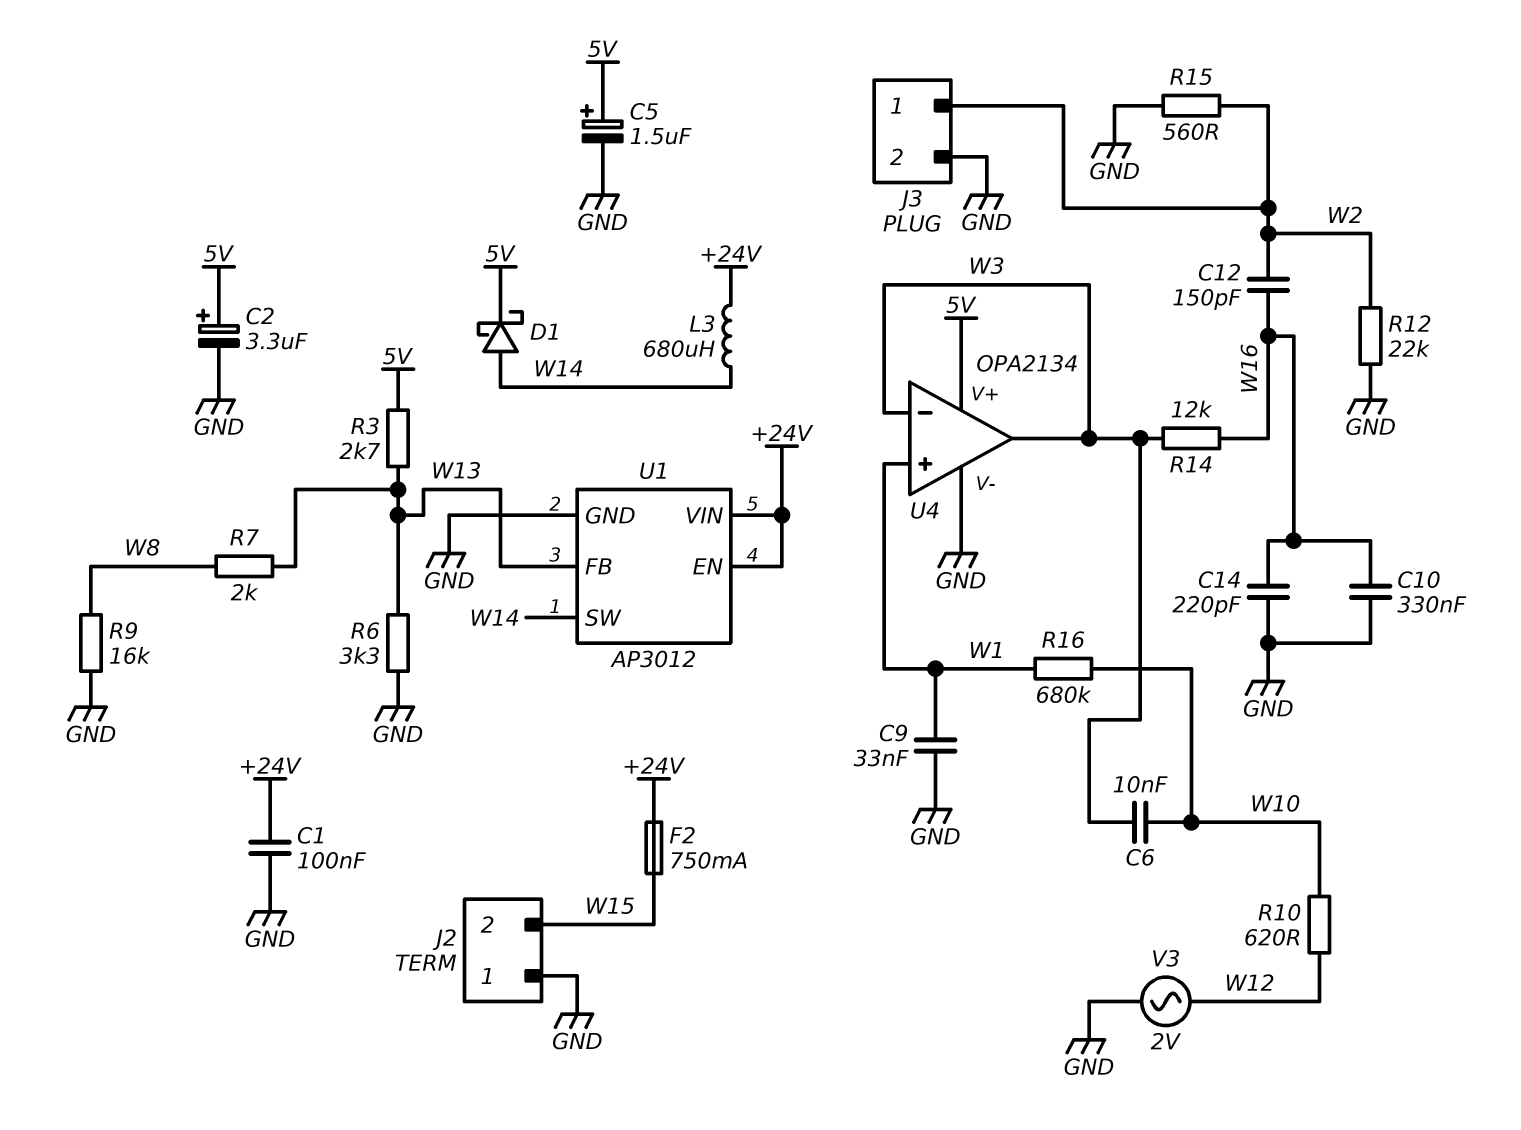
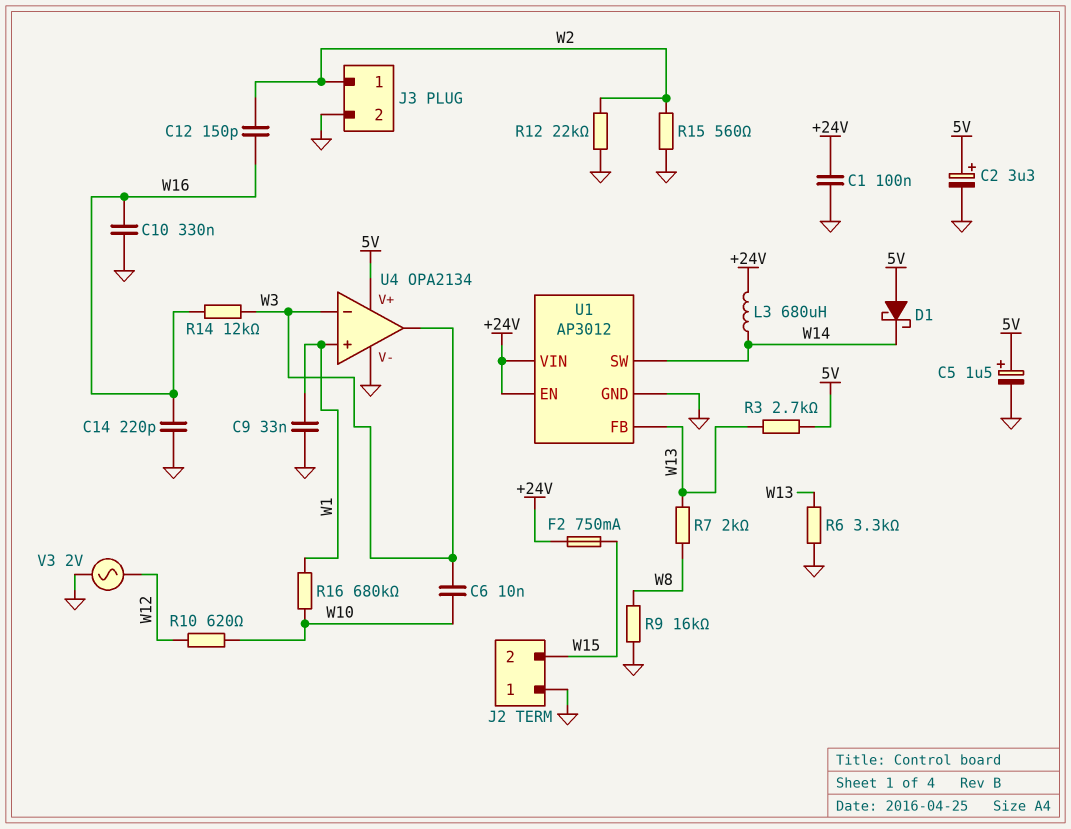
D1: schottky (A W14, K 5V) -> schottky (A 5V, K W14)

